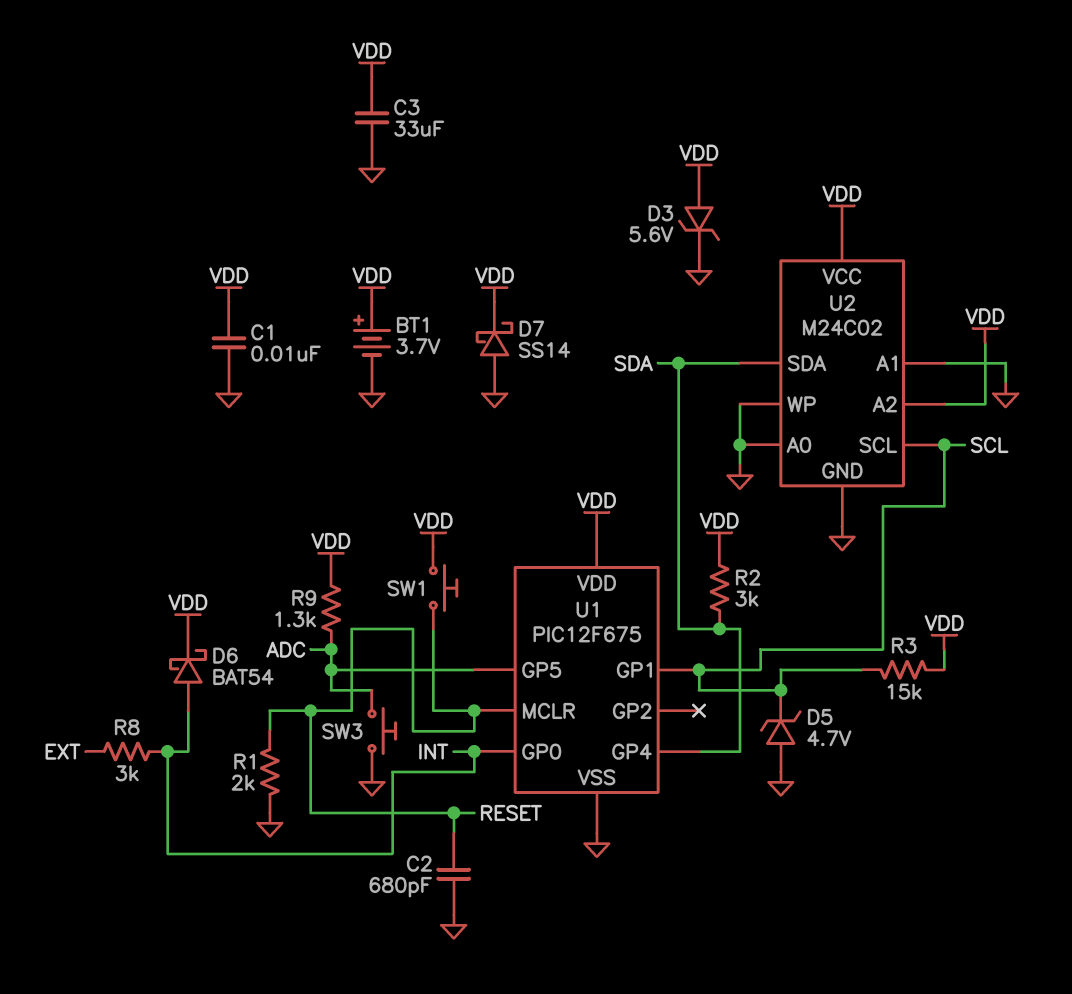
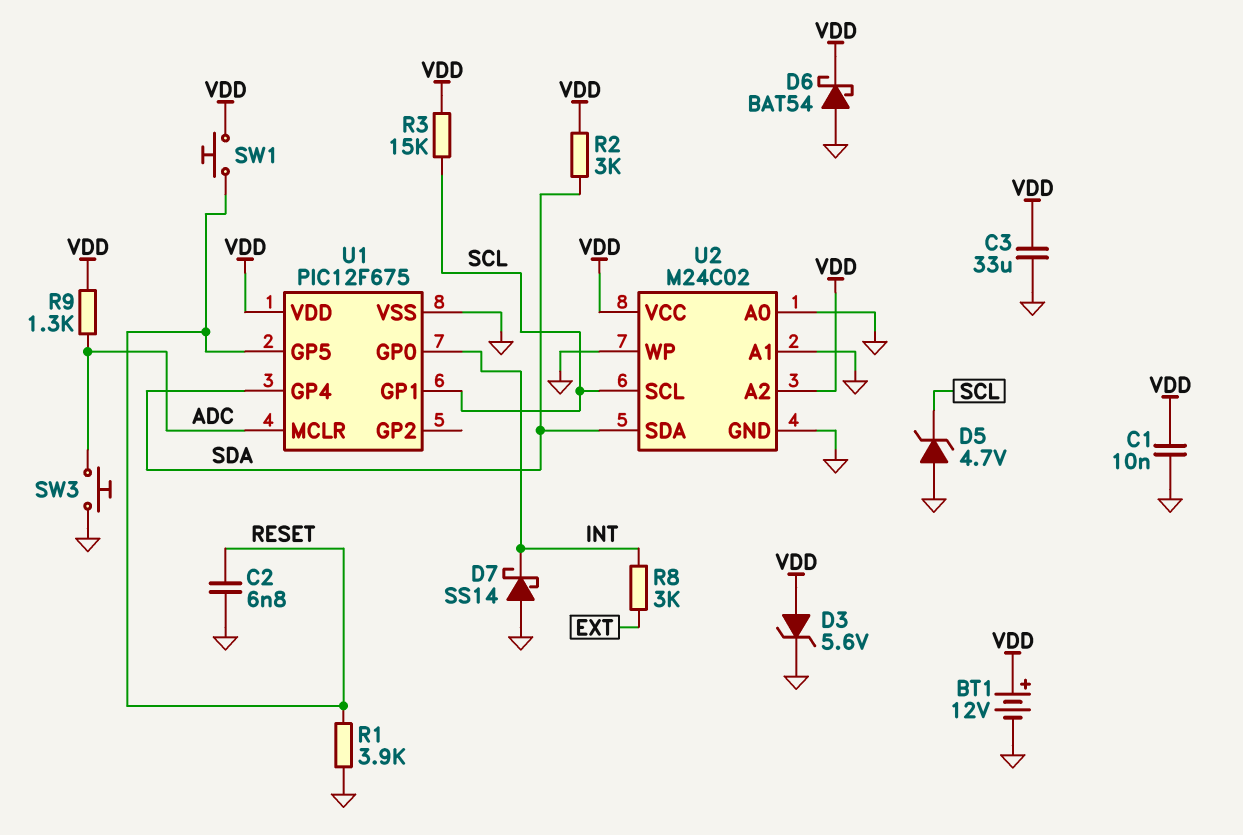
BT1: 3.7V (plus VDD, minus GND) -> 12V (plus VDD, minus GND)
C2: 680pF (GND, RESET) -> 6.8nF (GND, RESET)
D6: schottky BAT54 (A INT, K VDD) -> schottky BAT54 (A GND, K VDD)
D7: schottky SS14 (A GND, K VDD) -> schottky SS14 (A GND, K INT)
R1: 2k (GND, RESET) -> 3.9k (GND, RESET)
U1 pin GP5: ADC -> RESET
U1 pin MCLR: RESET -> ADC

